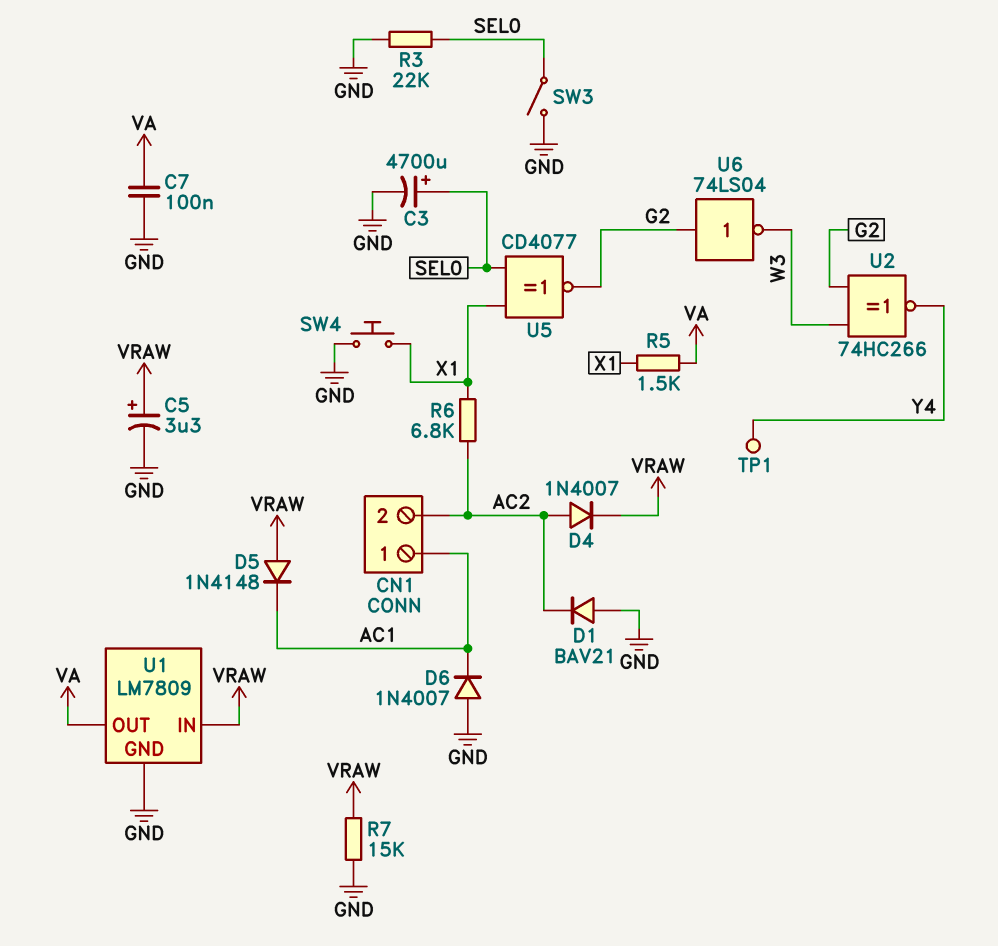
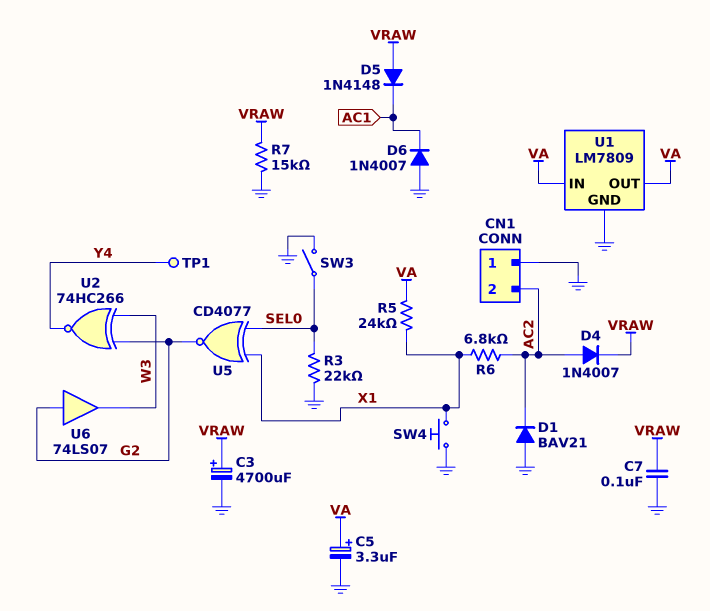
C3: 4700uF (plus SEL0, minus GND) -> 4700uF (plus VRAW, minus GND)
C5: 3.3uF (plus VRAW, minus GND) -> 3.3uF (plus VA, minus GND)
C7: 100nF (GND, VA) -> 100nF (GND, VRAW)
CN1 pin 1: AC1 -> GND
R5: 1.5k (VA, X1) -> 24k (VA, X1)
U1 pin IN: VRAW -> VA
U6: NOT 74LS04 (in G2, out W3) -> buffer 74LS07 (in G2, out W3)

